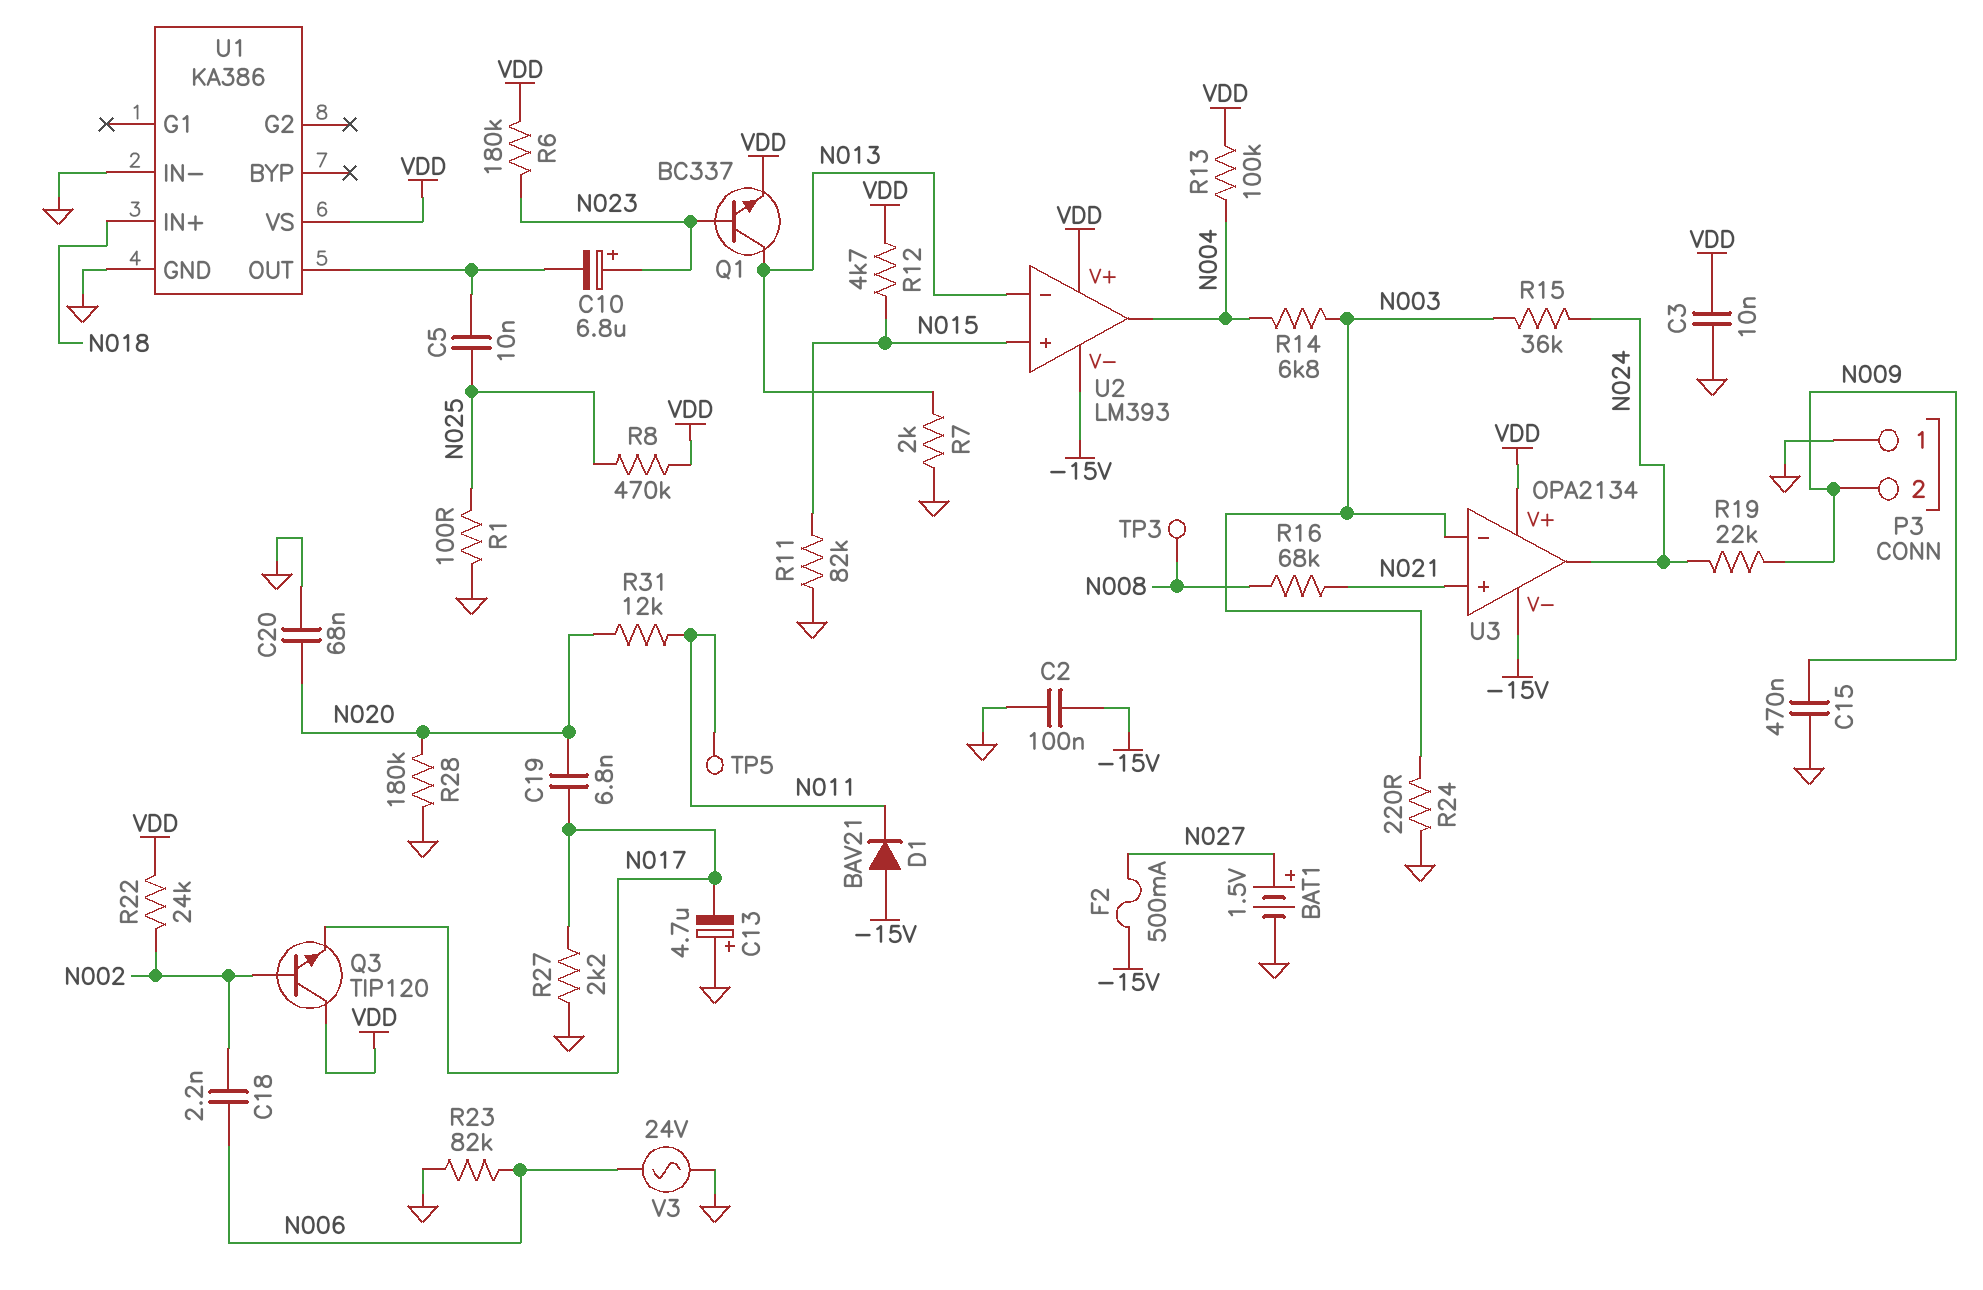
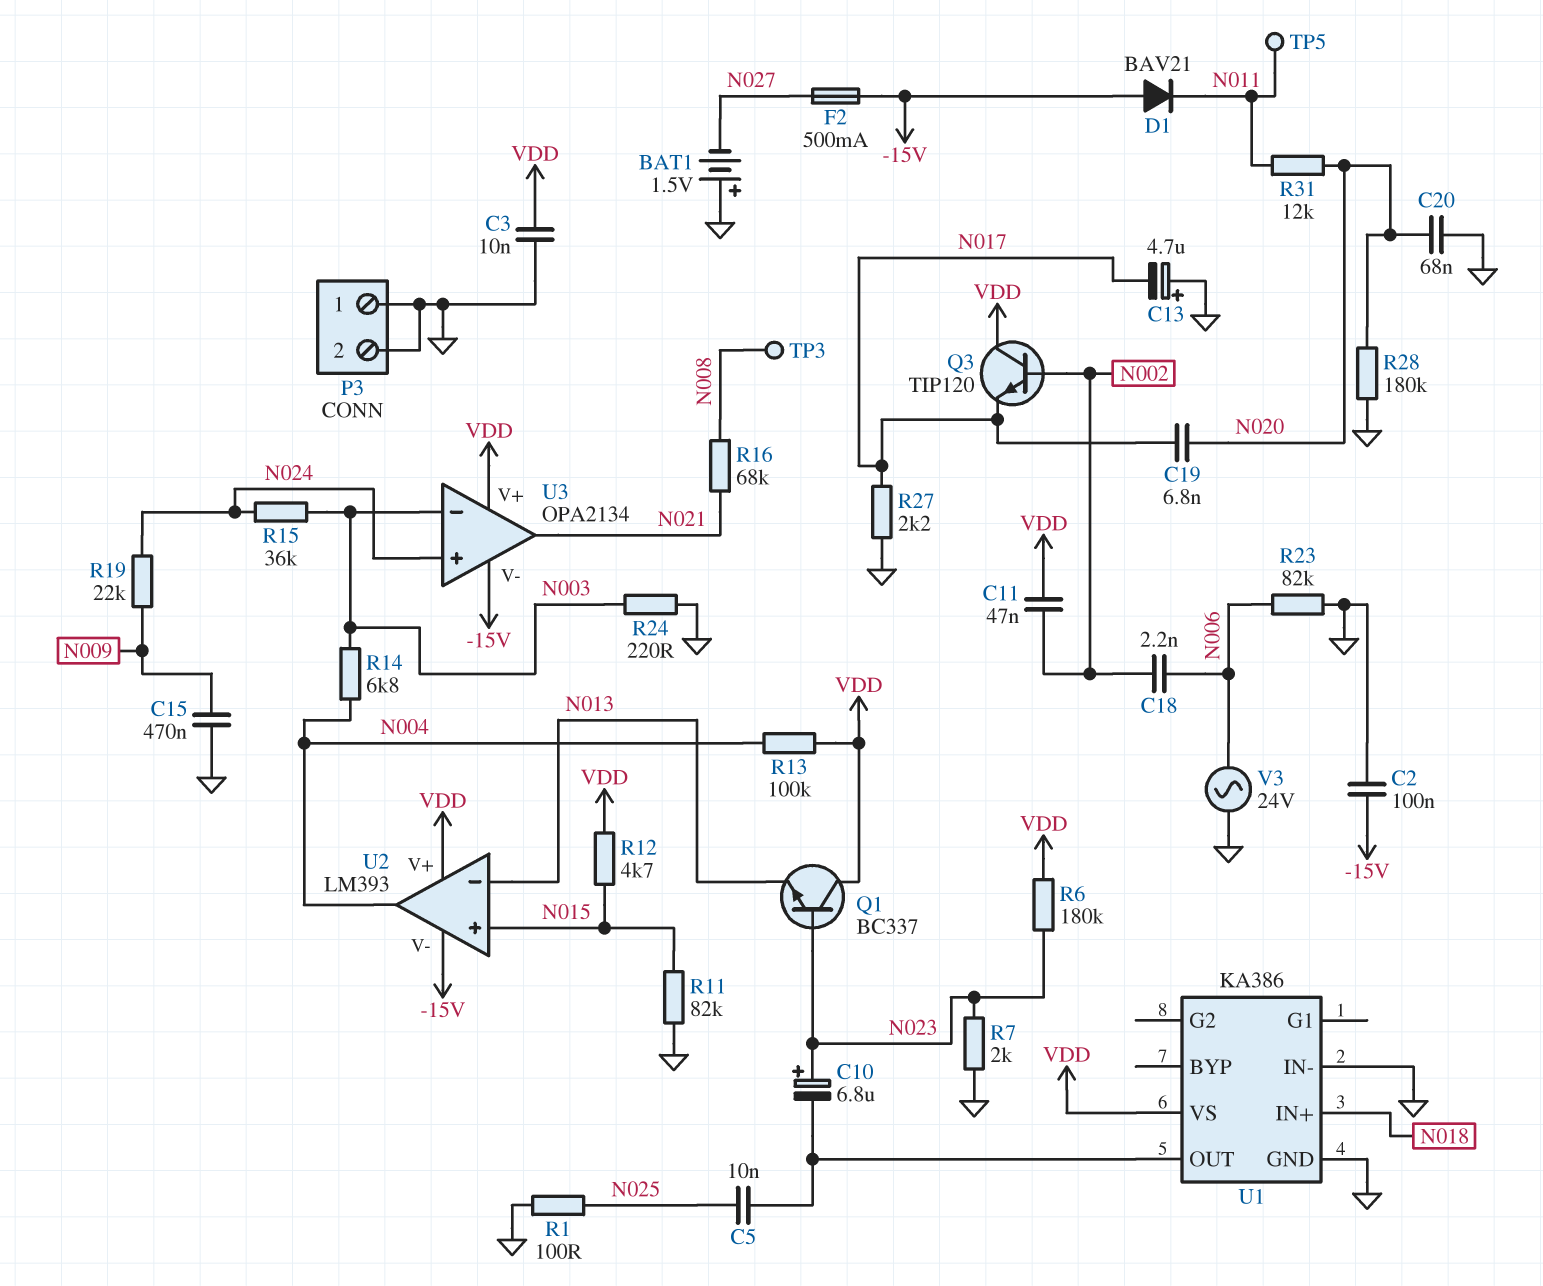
BAT1: 1.5V (plus N027, minus GND) -> 1.5V (plus GND, minus N027)
C11: none -> 47nF (N002, VDD)
P3 pin 2: N009 -> GND
Q1: NPN BC337 (B N023, C N013, E VDD) -> NPN BC337 (B N023, C VDD, E N013)
R7: 2k (GND, N013) -> 2k (GND, N023)
R8: 470k (N025, VDD) -> none
R22: 24k (N002, VDD) -> none
U3 pin in+: N021 -> N024
U3 pin out: N024 -> N021

